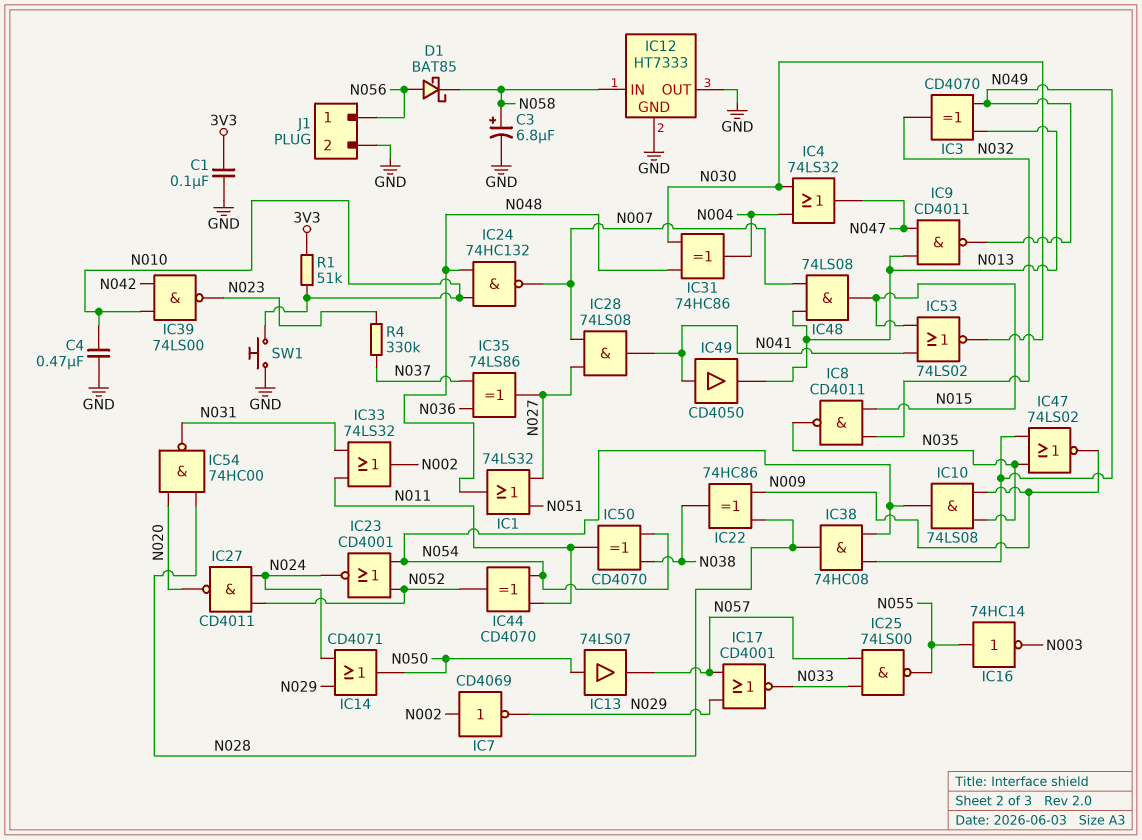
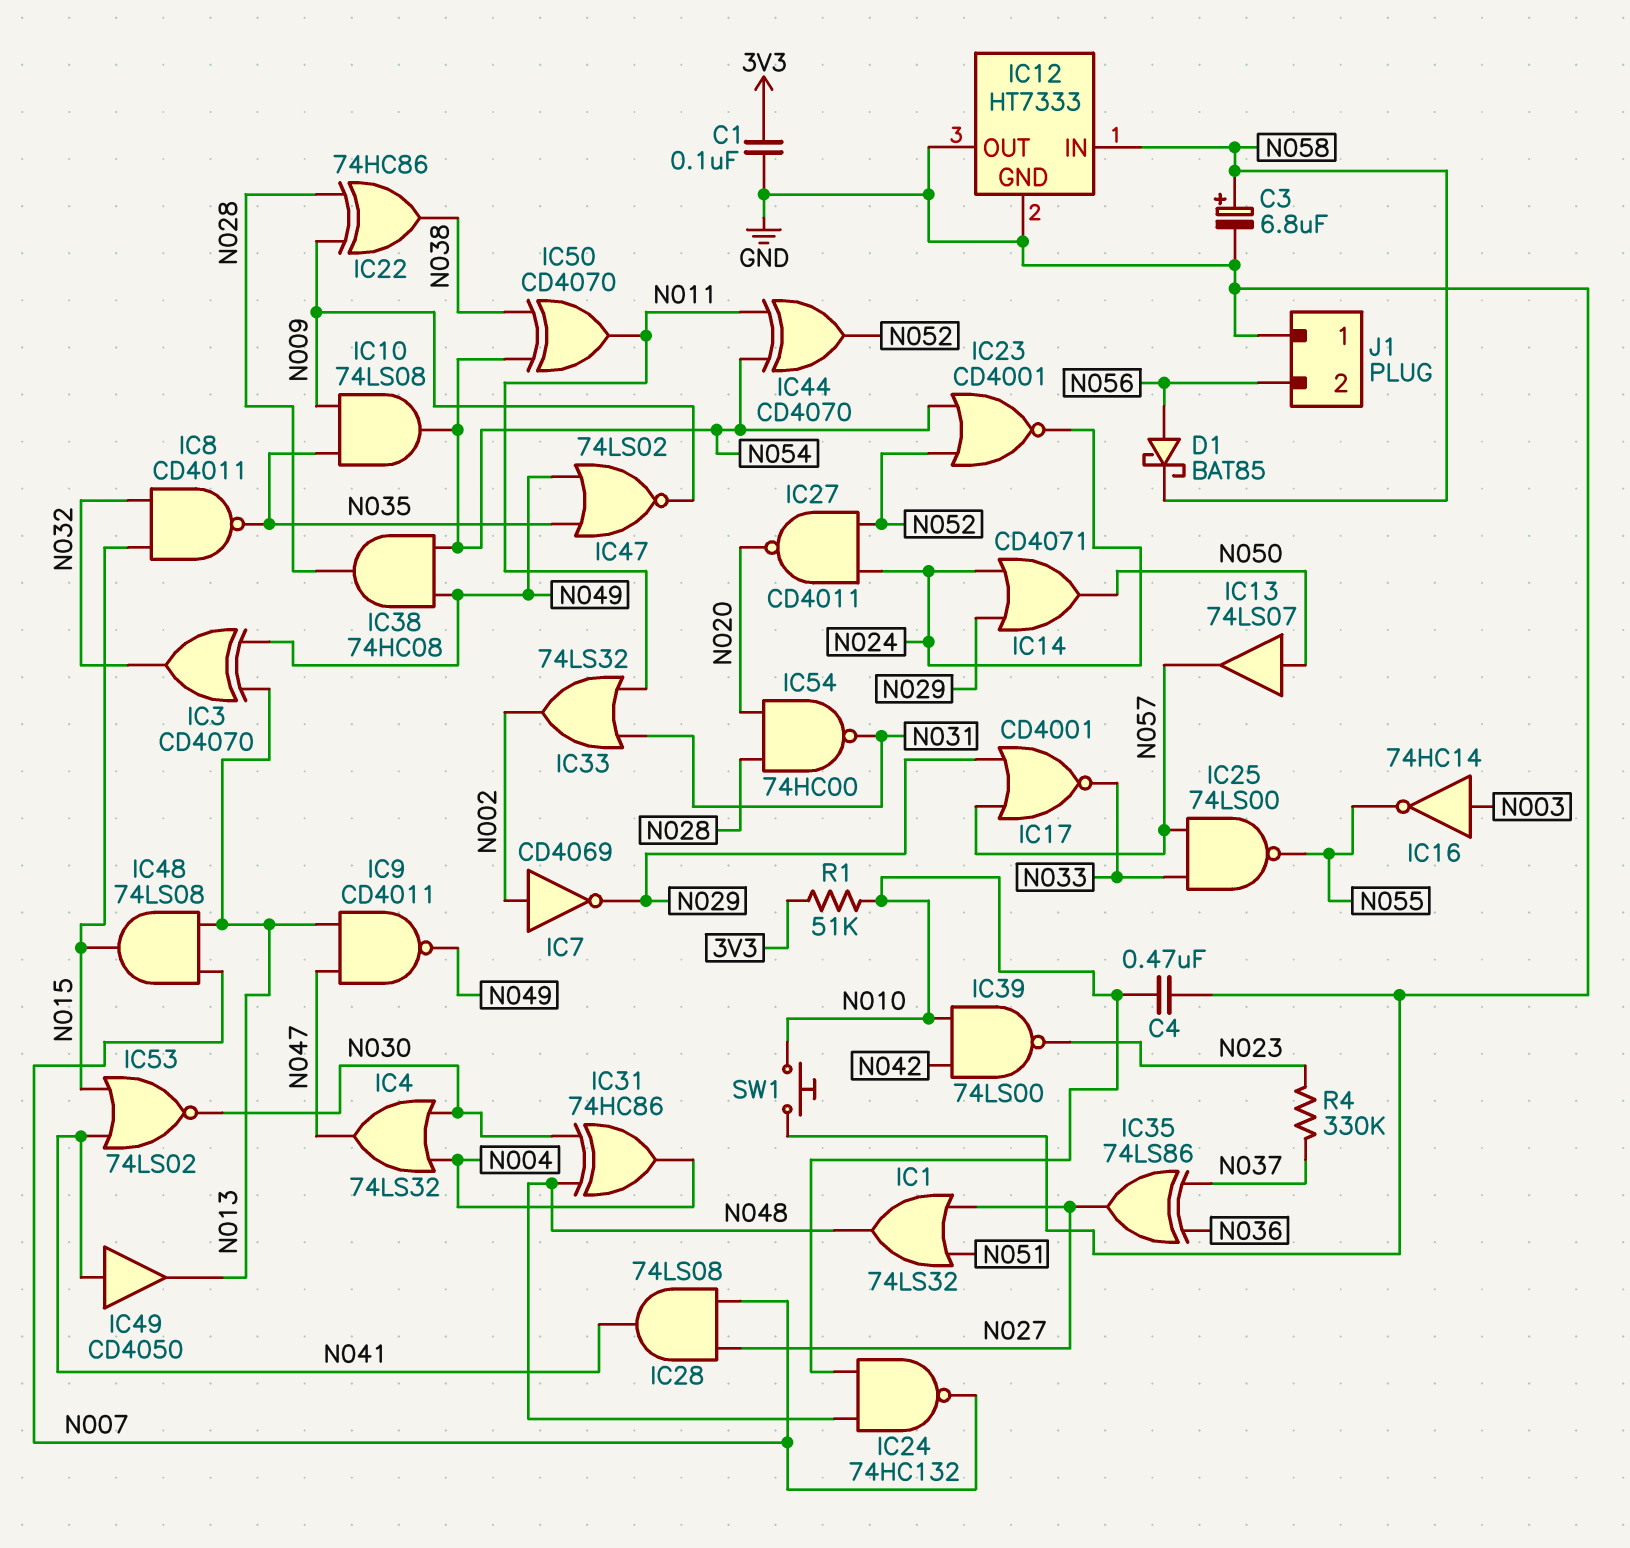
IC16: NOT 74HC14 (in N055, out N003) -> NOT 74HC14 (in N003, out N055)
J1 pin 1: N056 -> GND
J1 pin 2: GND -> N056

